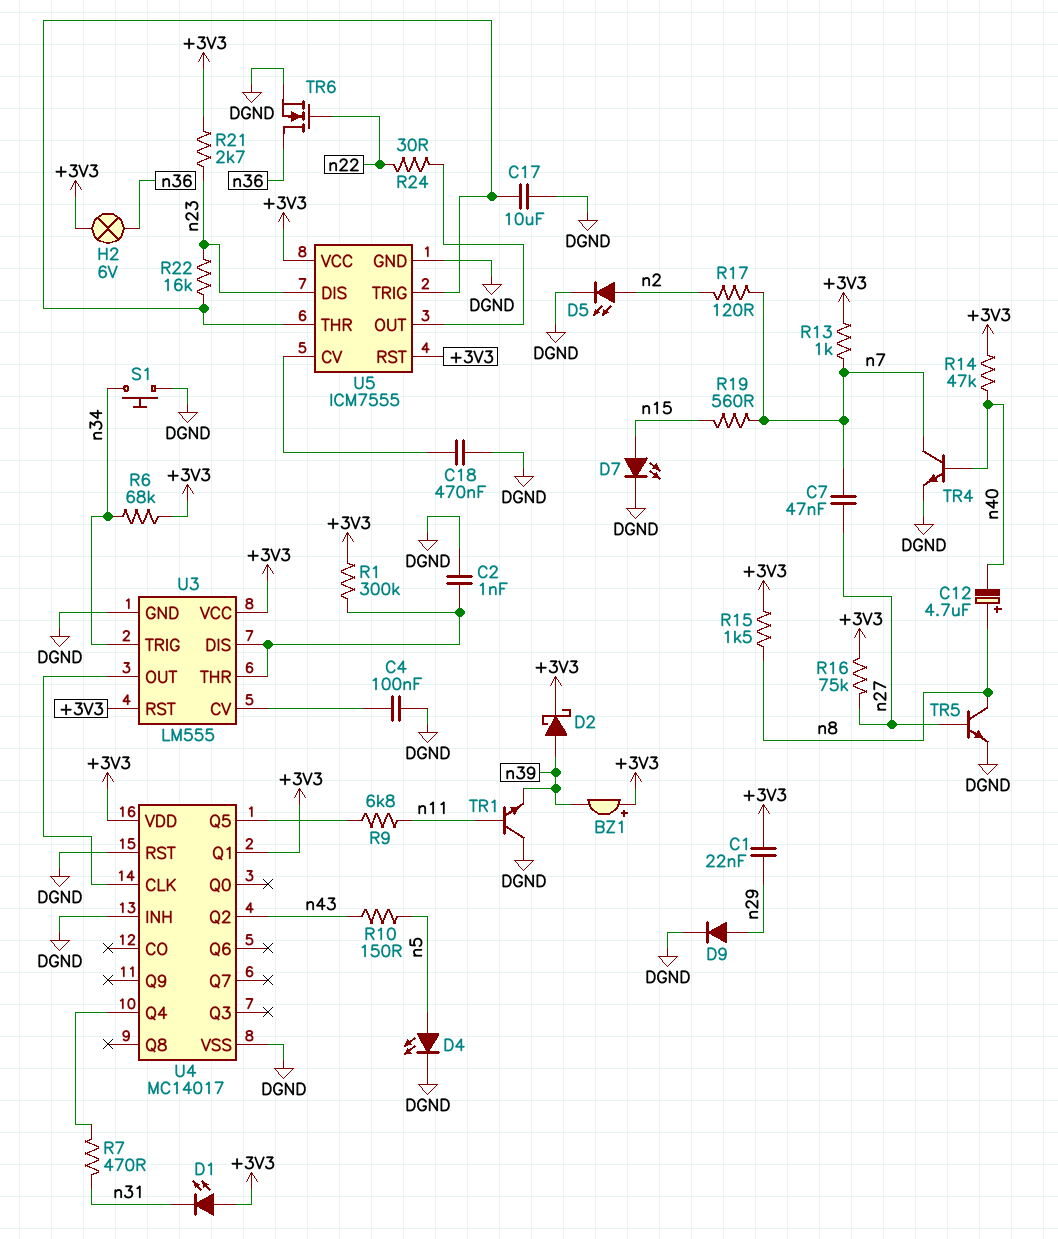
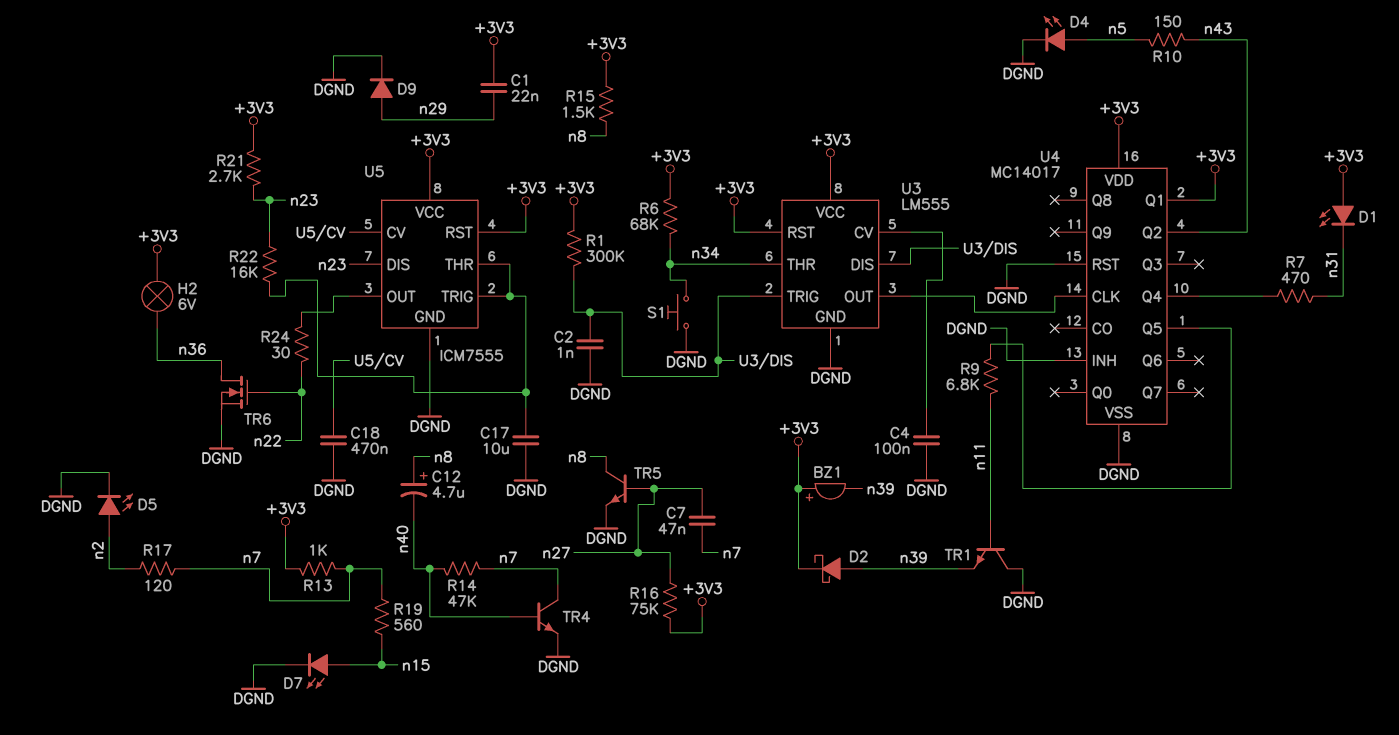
R14: 47k (+3V3, n40) -> 47k (n7, n40)
U3 pin THR: U3/DIS -> n34
U3 pin TRIG: n34 -> U3/DIS

